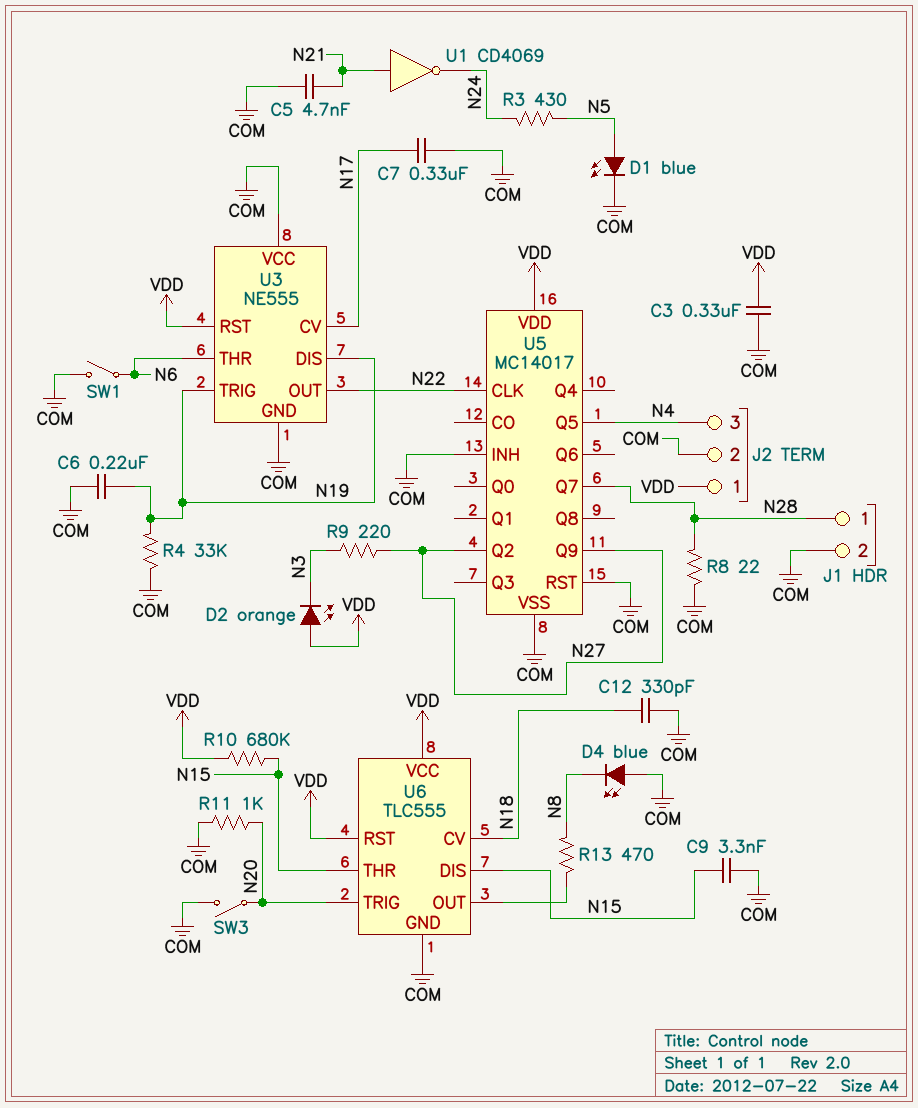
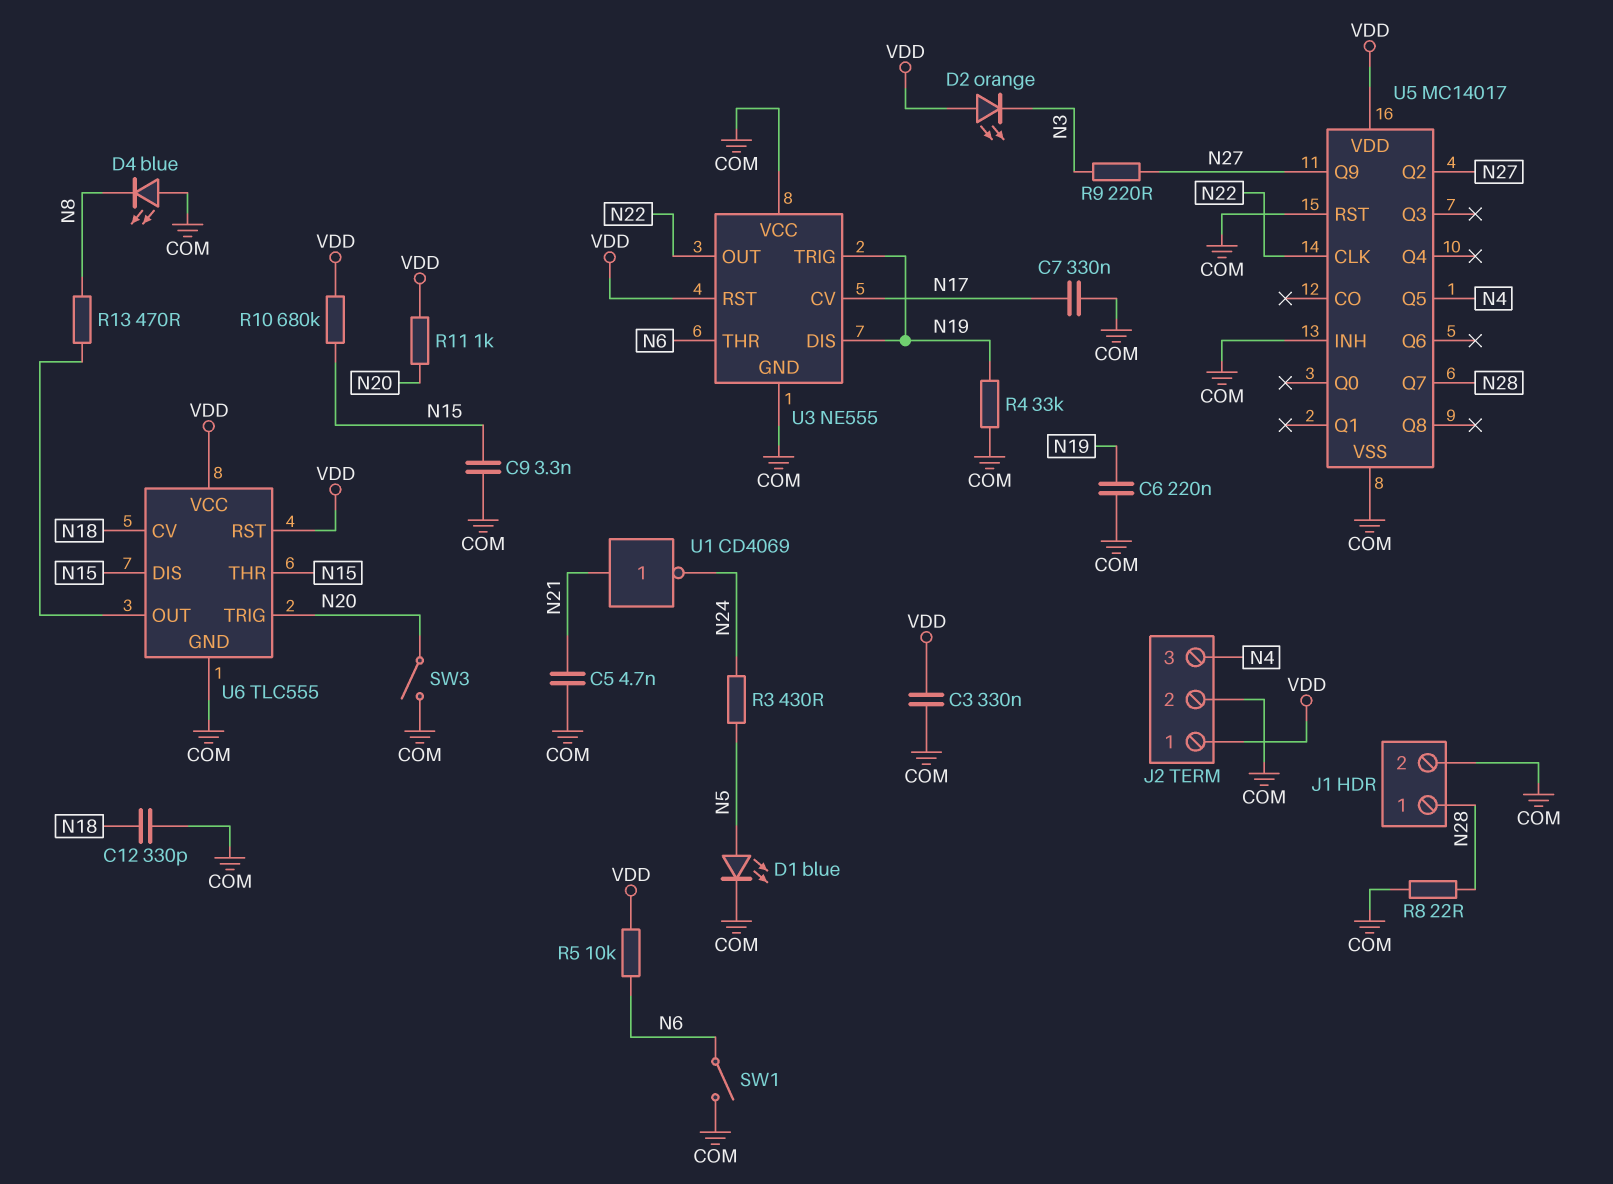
R5: none -> 10k (N6, VDD)
R11: 1k (COM, N20) -> 1k (N20, VDD)

